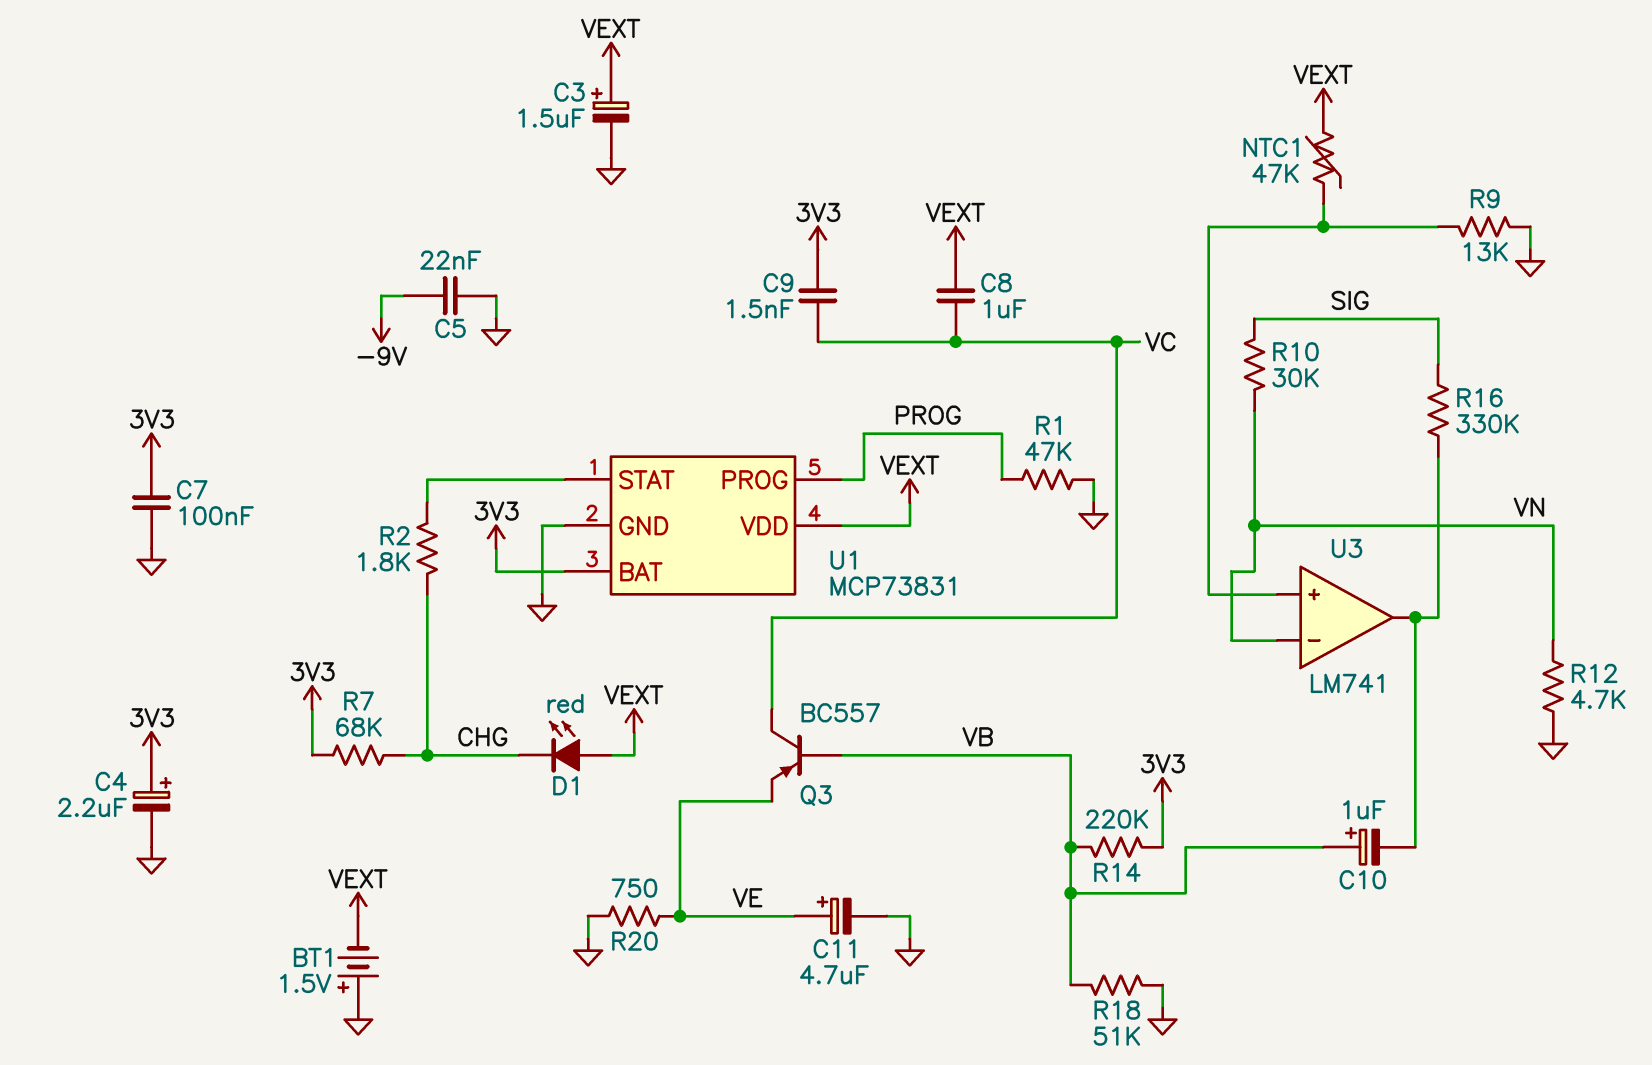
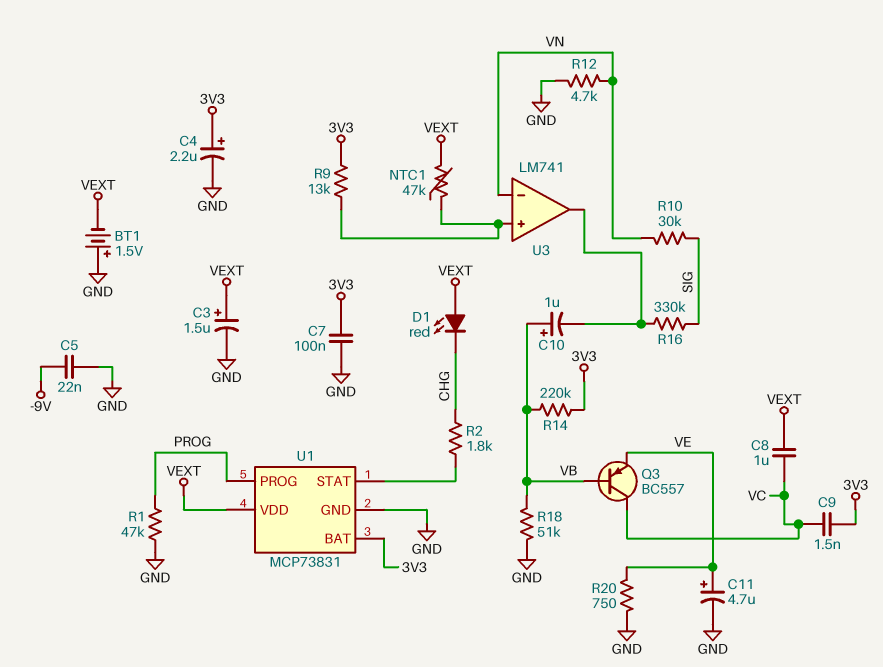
R7: 68k (3V3, CHG) -> none
R9: 13k (GND, U3/in+) -> 13k (3V3, U3/in+)

